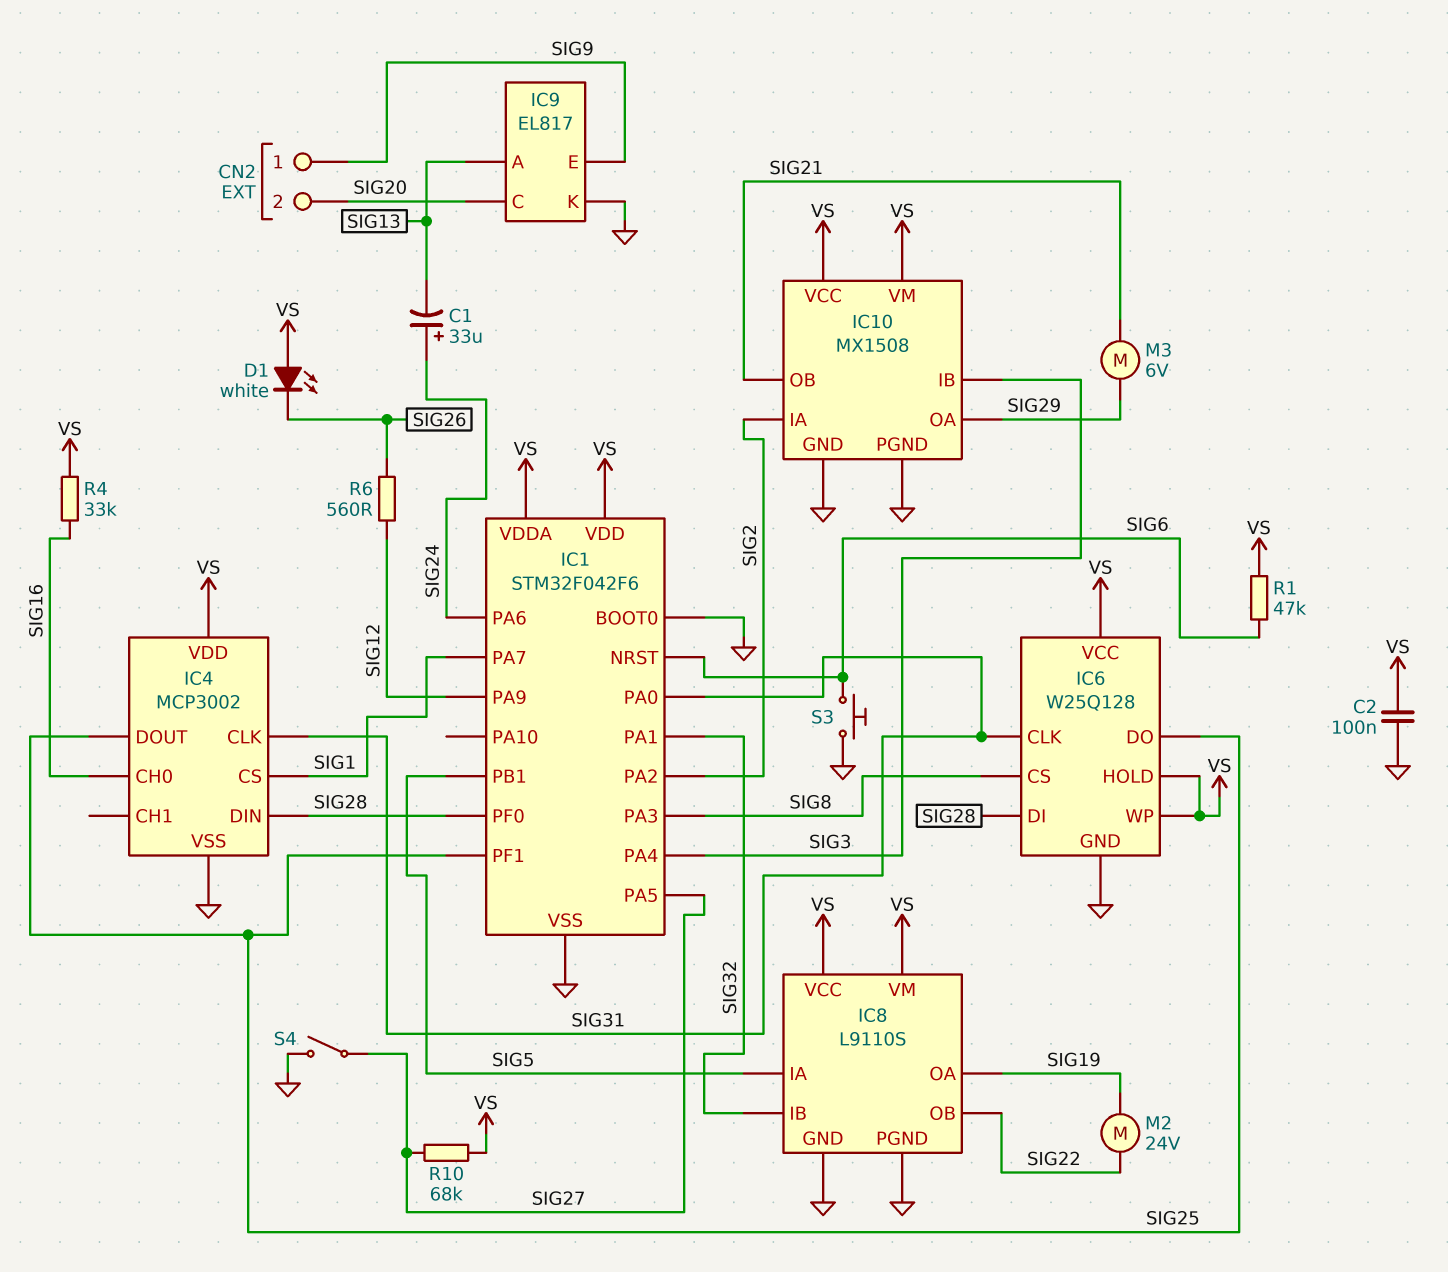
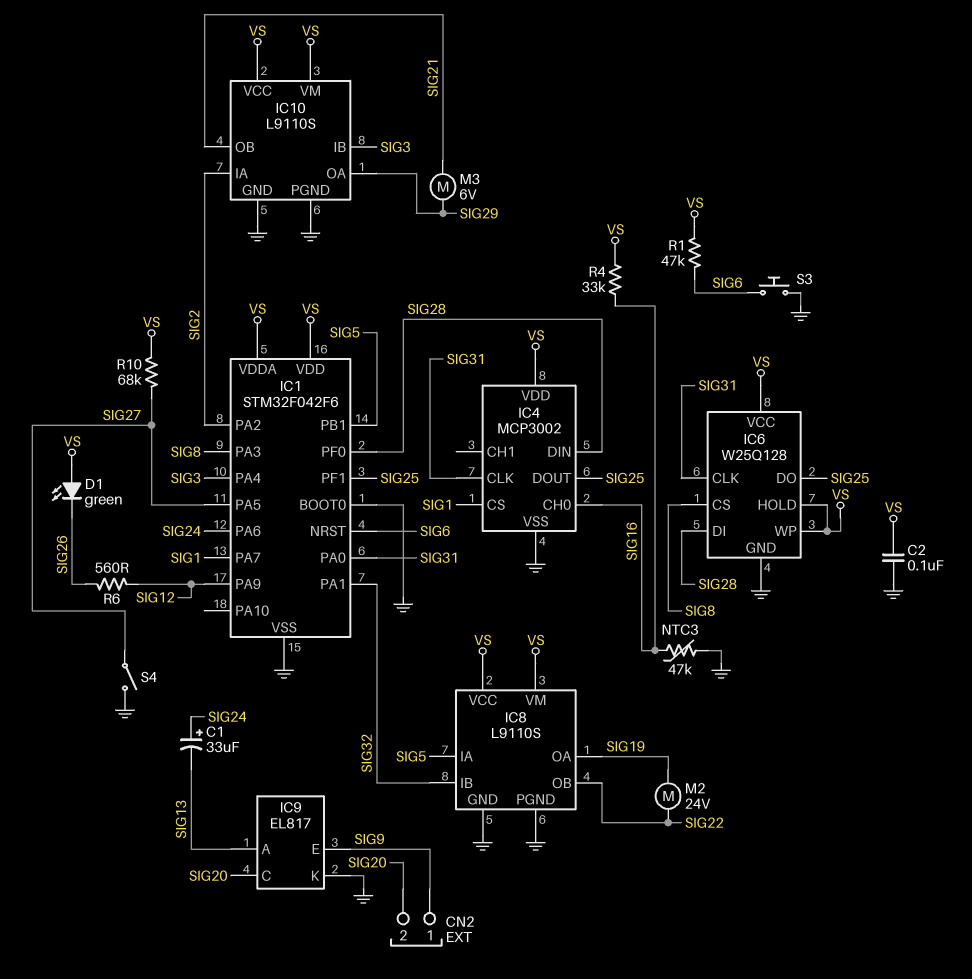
D1: LED white (A VS, K SIG26) -> LED green (A VS, K SIG26)
IC10: MX1508 -> L9110S
NTC3: none -> 47k (GND, SIG16)

